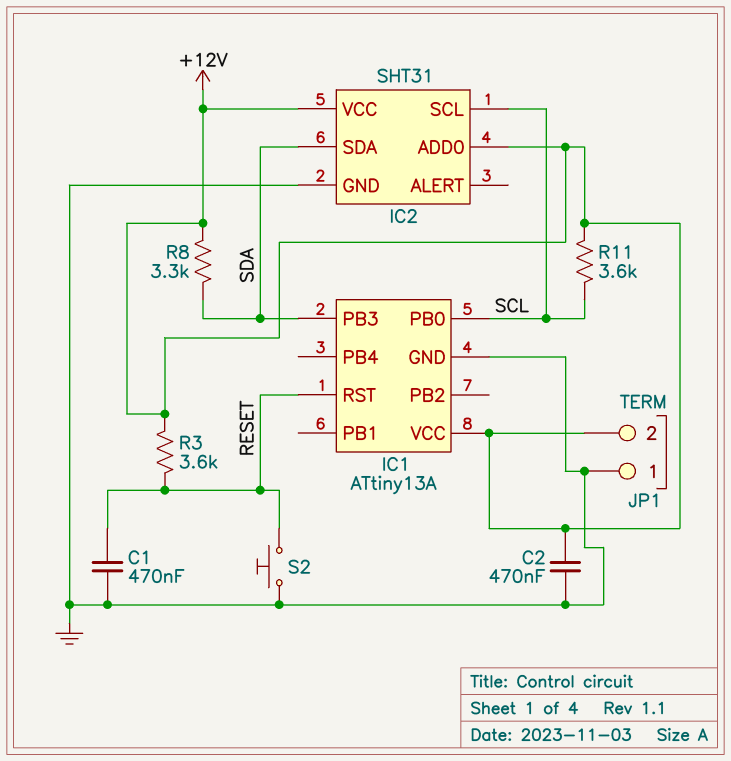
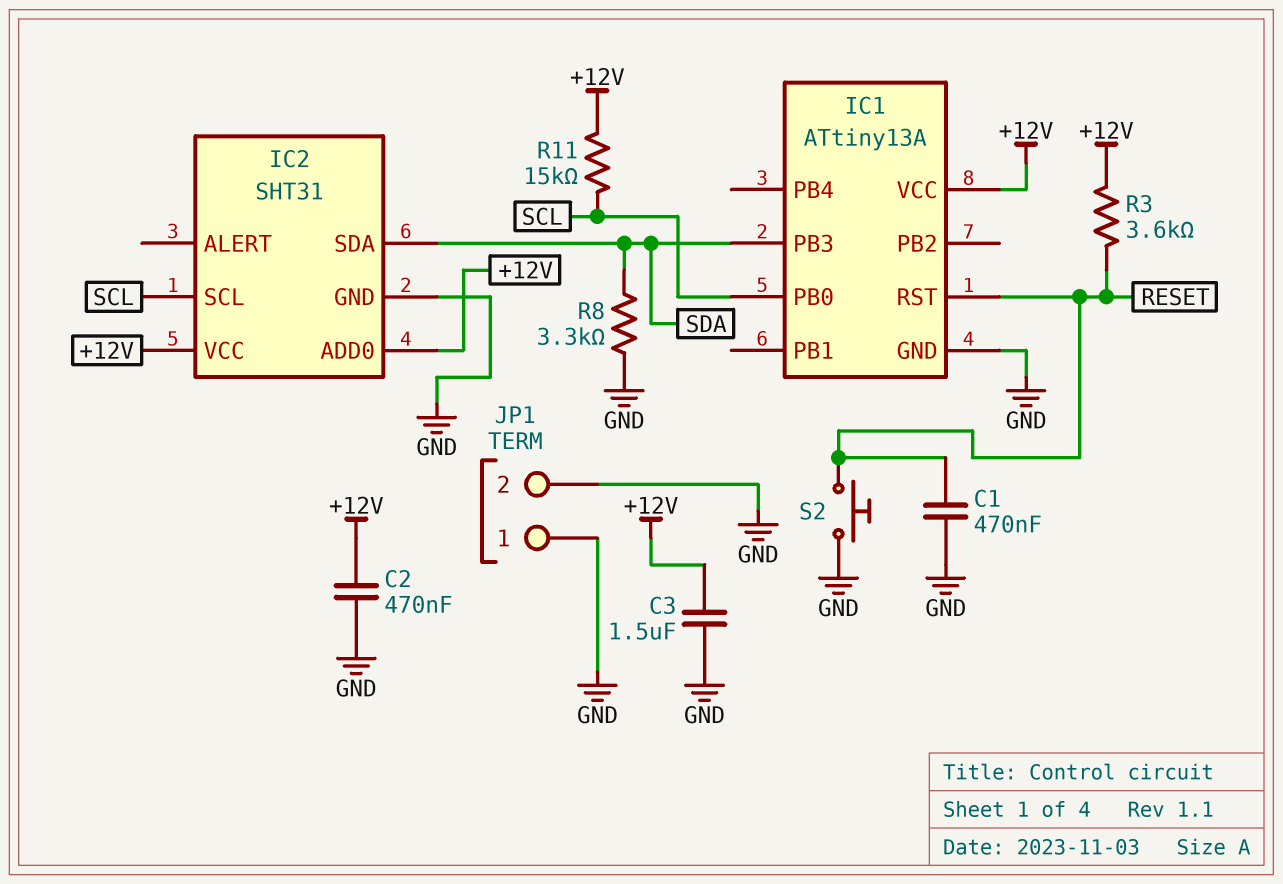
C3: none -> 1.5uF (+12V, GND)
JP1 pin 2: +12V -> GND
R8: 3.3k (+12V, SDA) -> 3.3k (GND, SDA)
R11: 3.6k (+12V, SCL) -> 15k (+12V, SCL)

